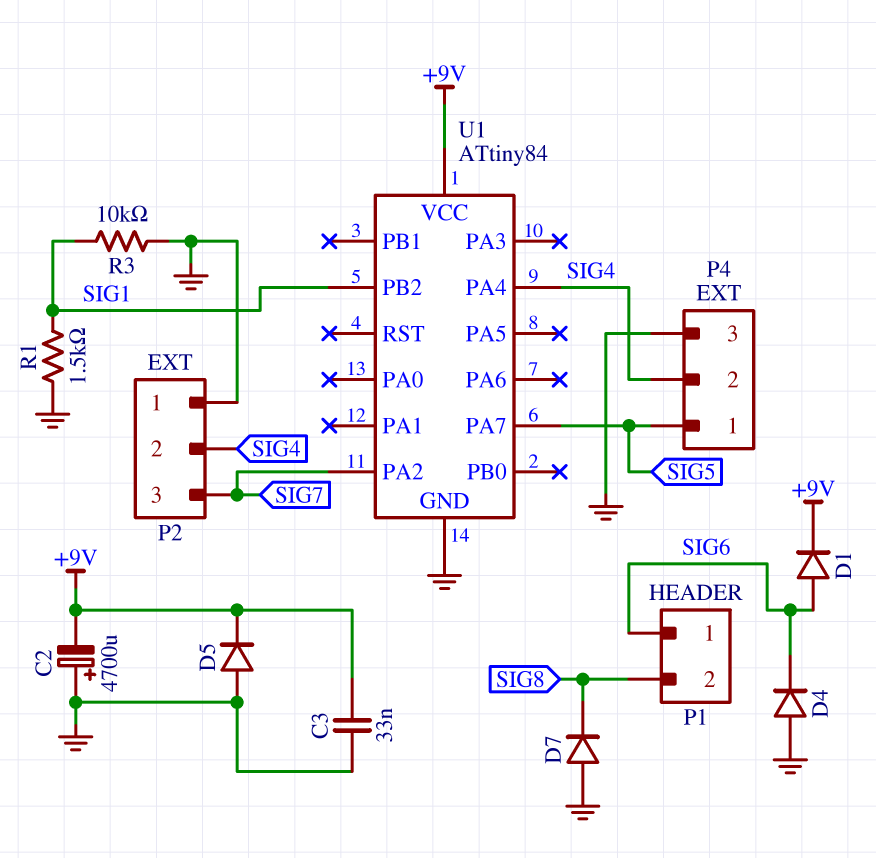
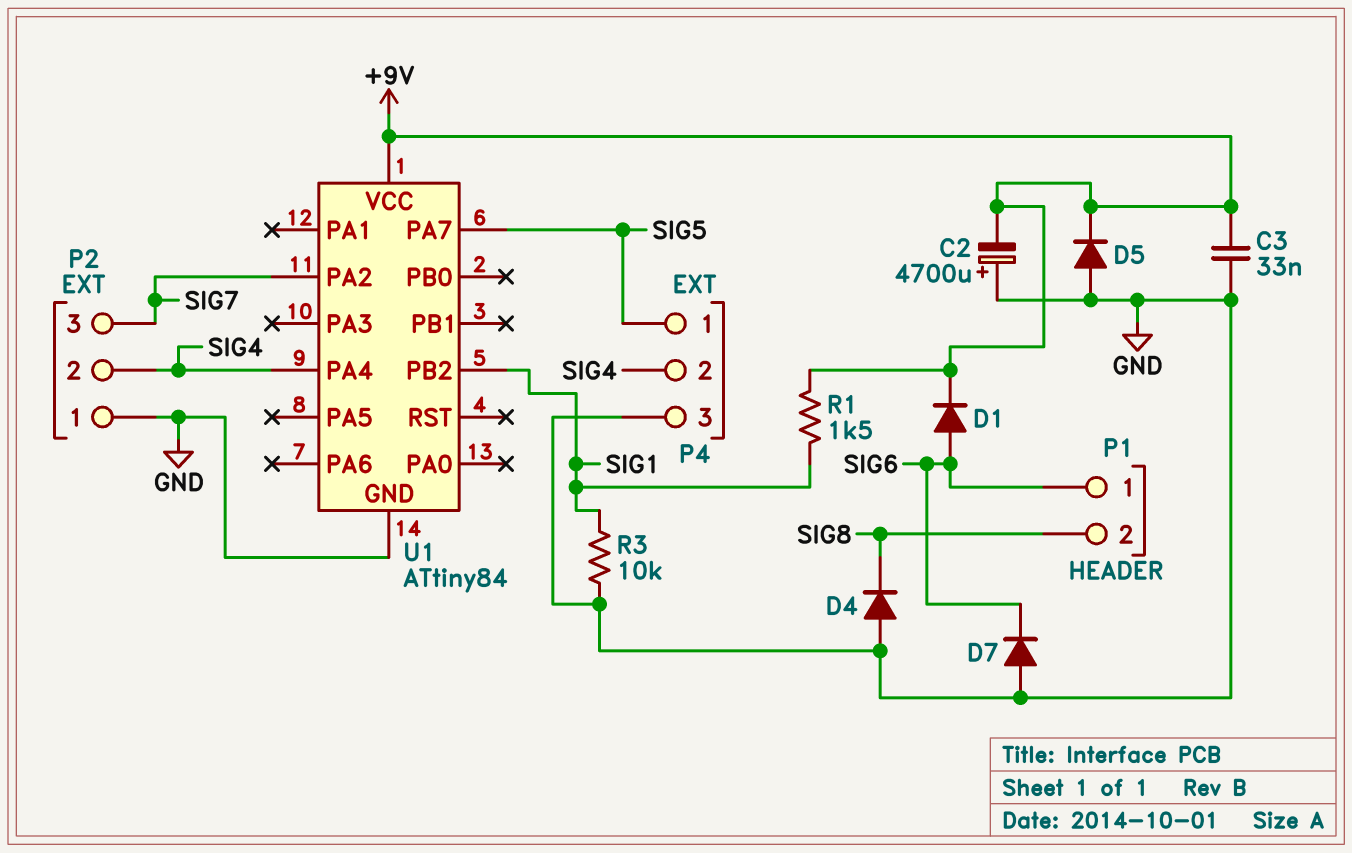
D4: diode (A GND, K SIG6) -> diode (A GND, K SIG8)
D7: diode (A GND, K SIG8) -> diode (A GND, K SIG6)
R1: 1.5k (GND, SIG1) -> 1.5k (+9V, SIG1)

